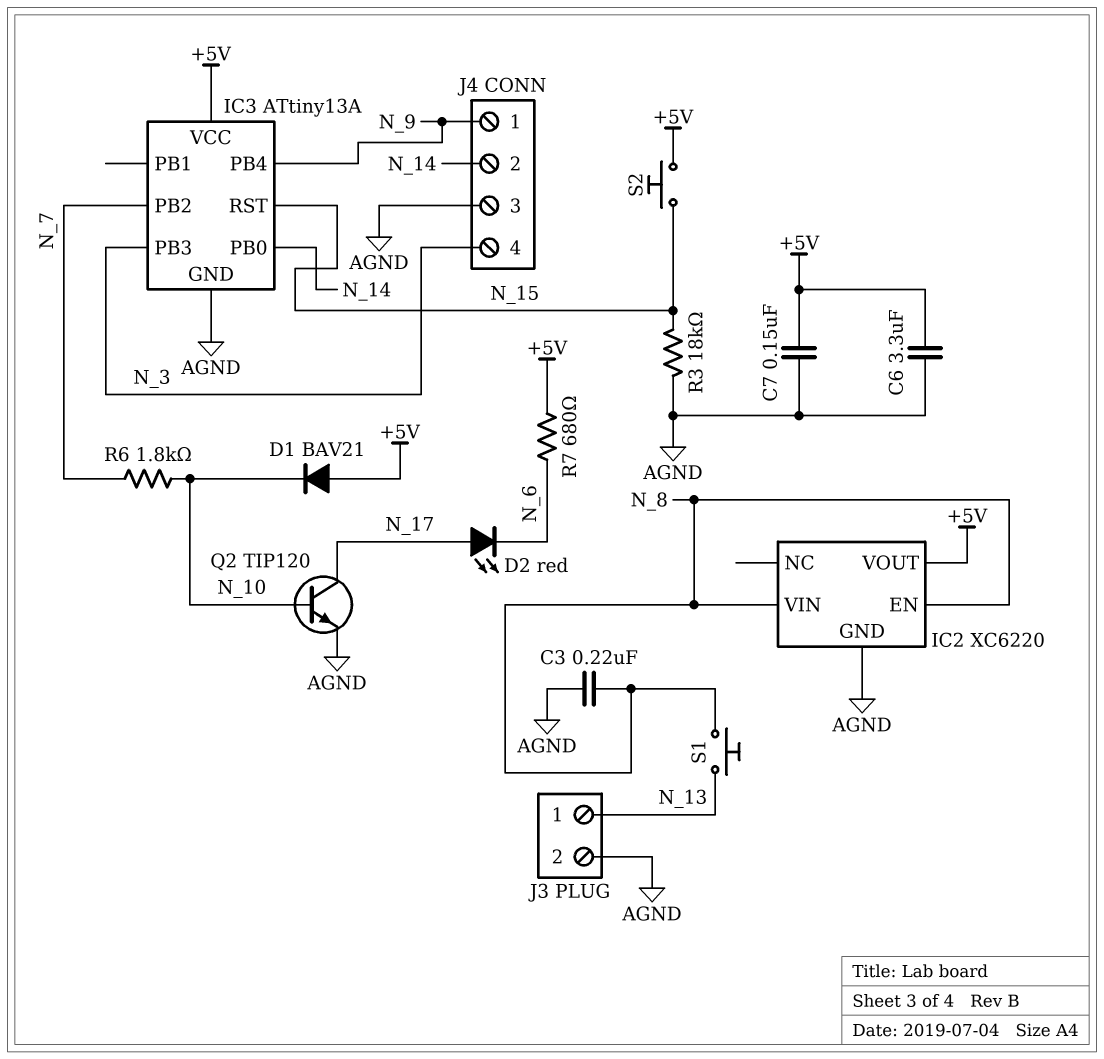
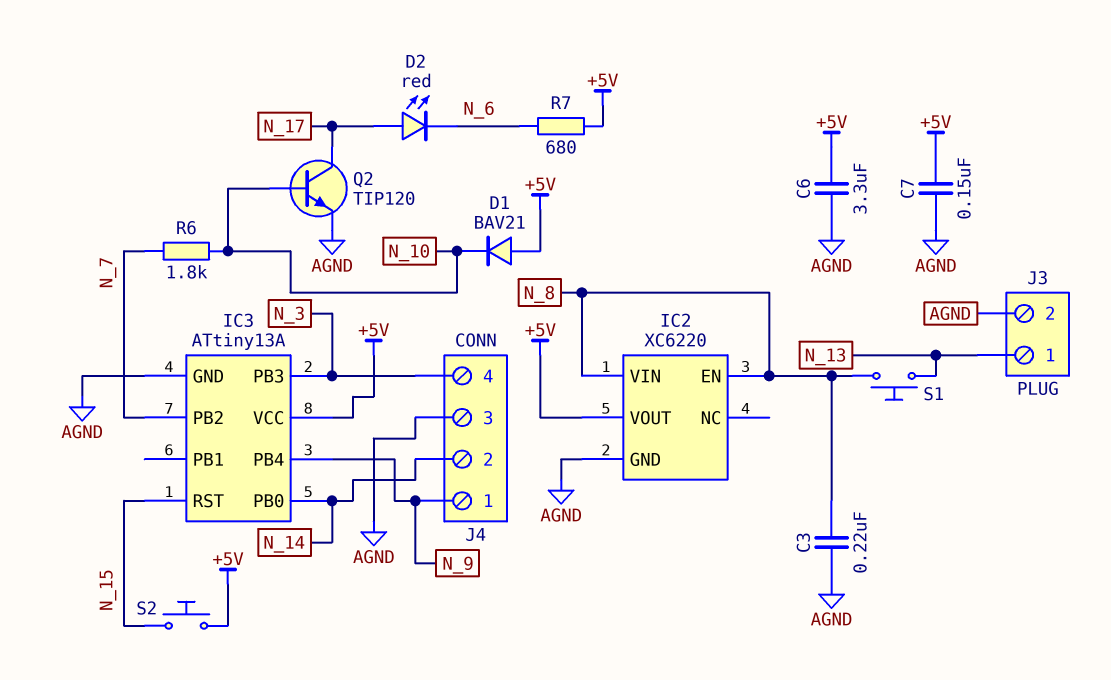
R3: 18k (AGND, N_15) -> none

